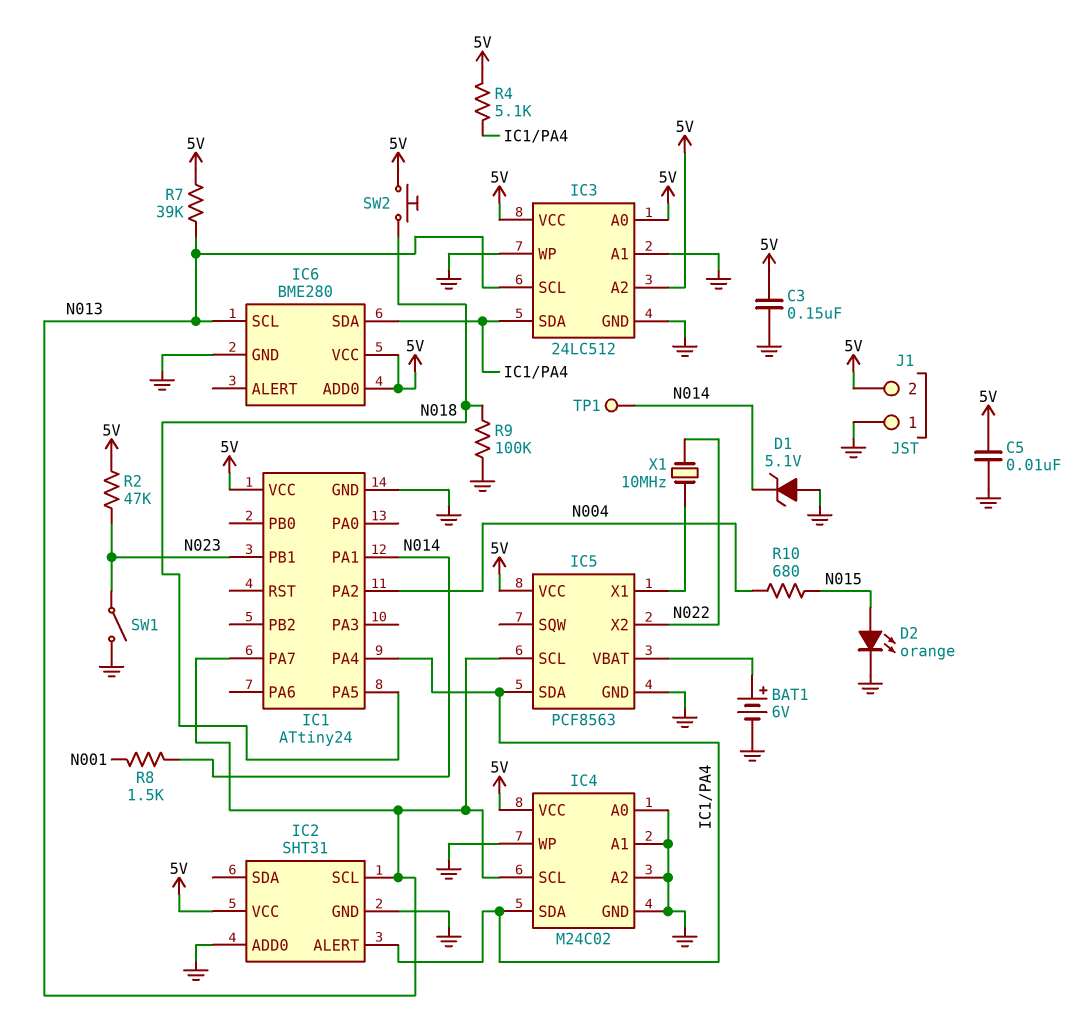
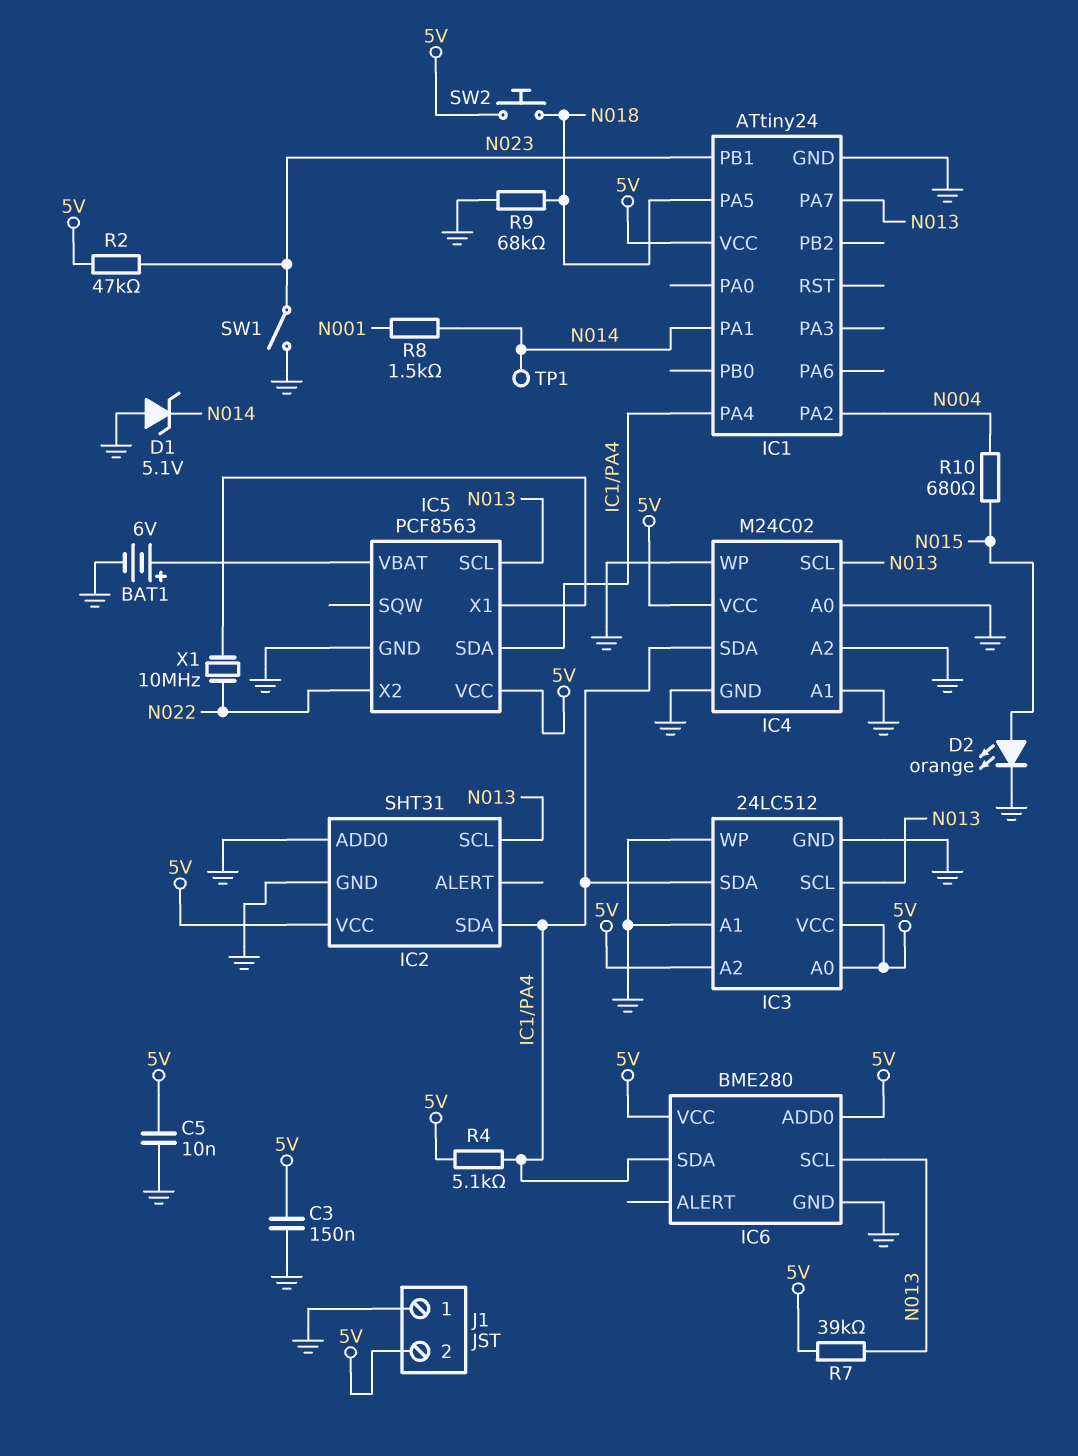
IC2 pin ALERT: IC1/PA4 -> none
IC2 pin SDA: none -> IC1/PA4
R9: 100k (GND, N018) -> 68k (GND, N018)

